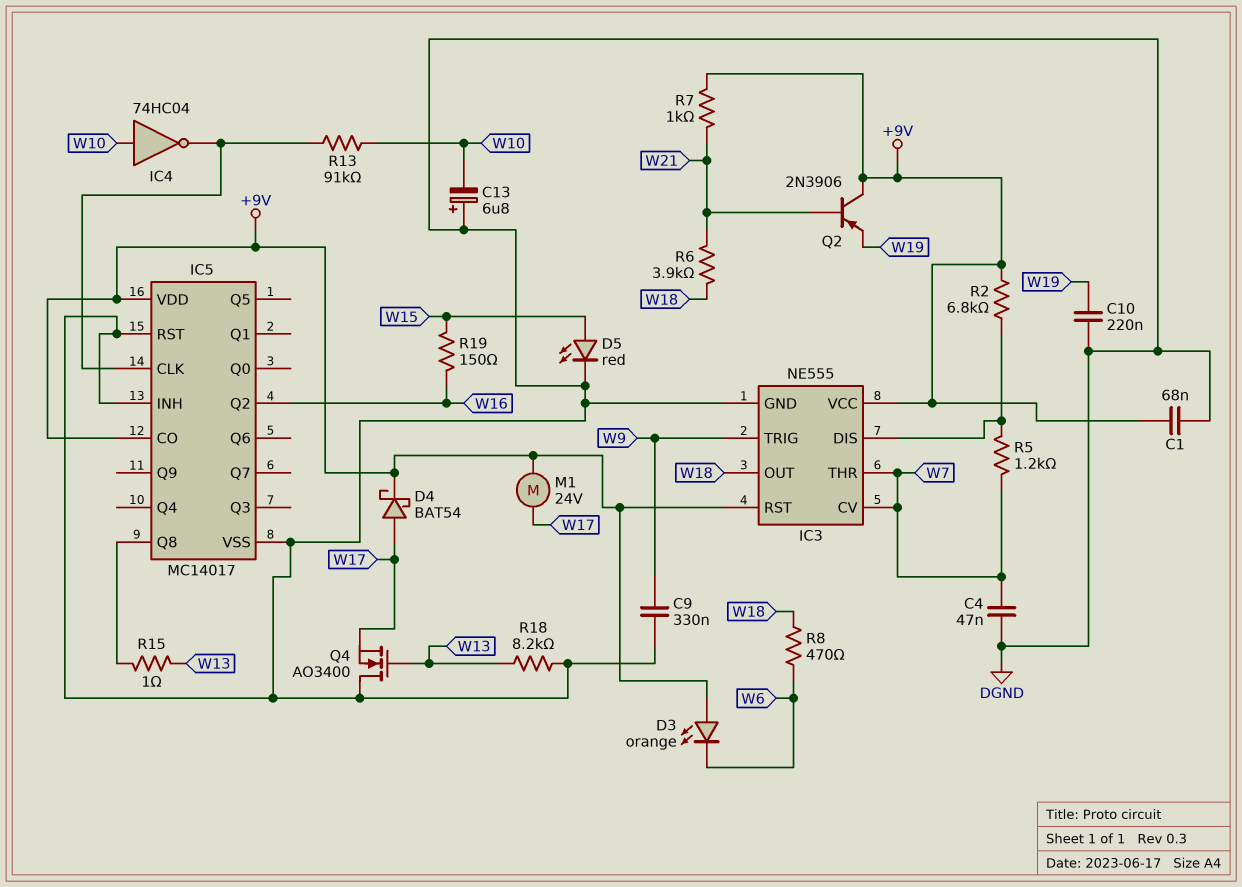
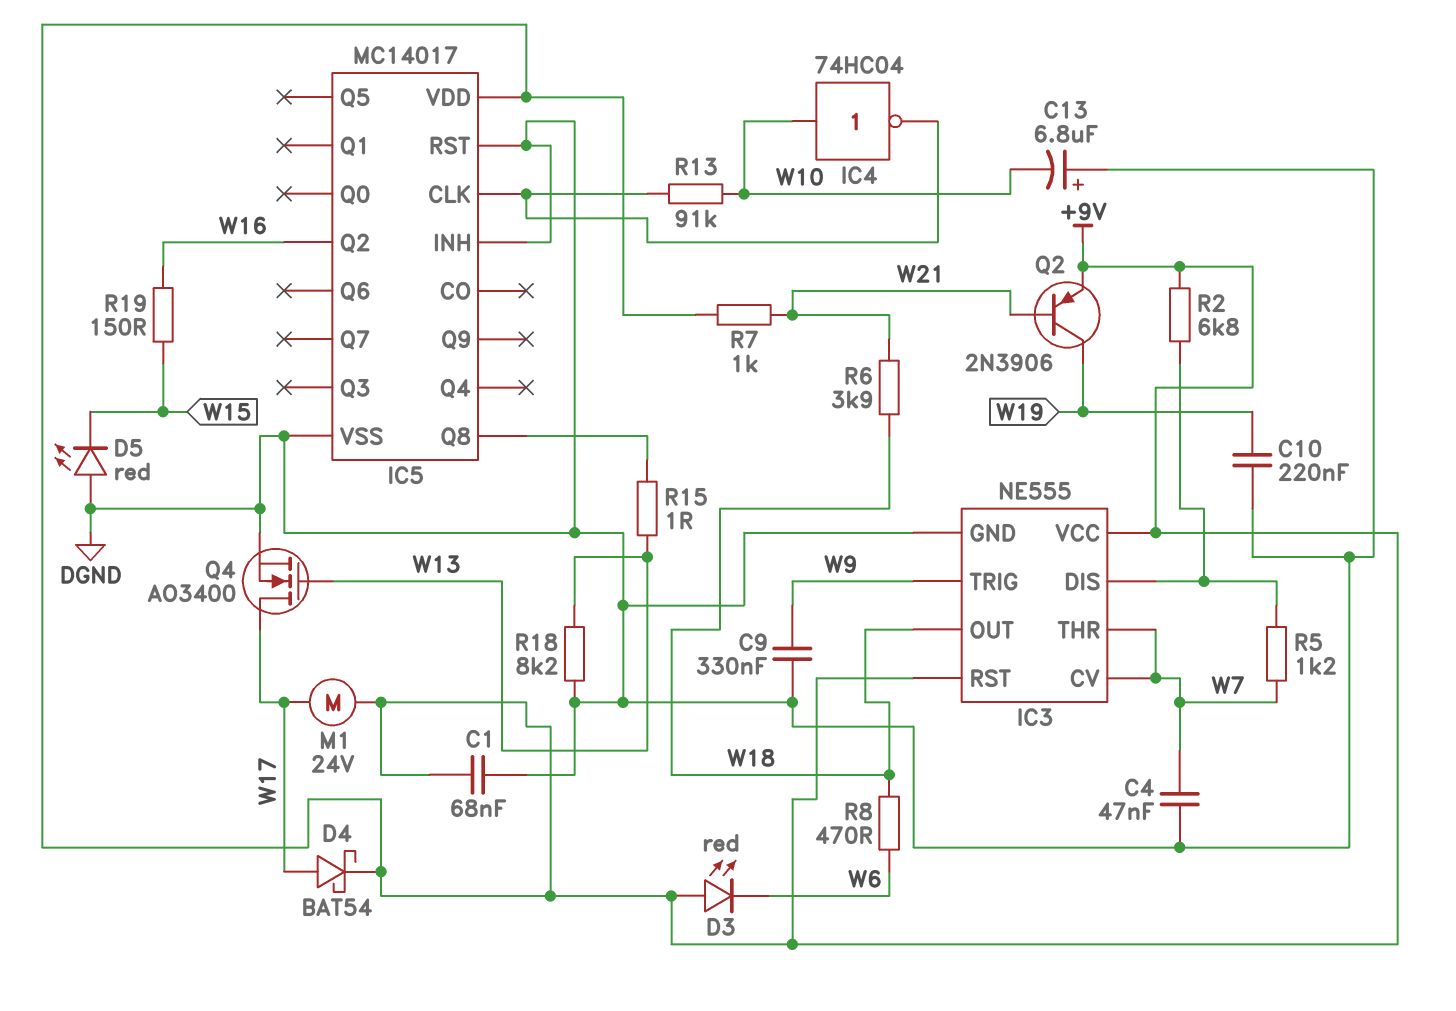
D3: LED orange (A +9V, K W6) -> LED red (A +9V, K W6)
D5: LED red (A W15, K DGND) -> LED red (A DGND, K W15)
IC5 pin CO: +9V -> none
Q2: PNP 2N3906 (B W21, C +9V, E W19) -> PNP 2N3906 (B W21, C W19, E +9V)
Q4: NMOS AO3400 (G W13, D DGND, S W17) -> NMOS AO3400 (G W13, D W17, S DGND)

